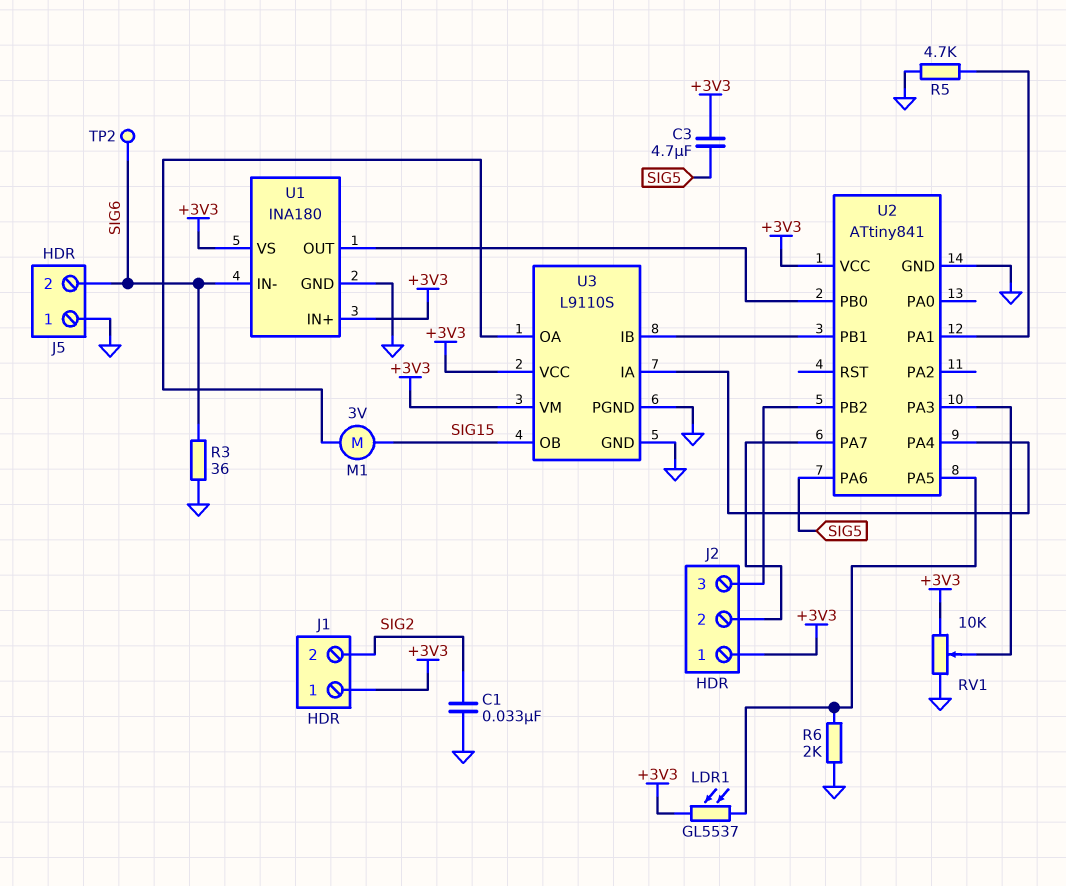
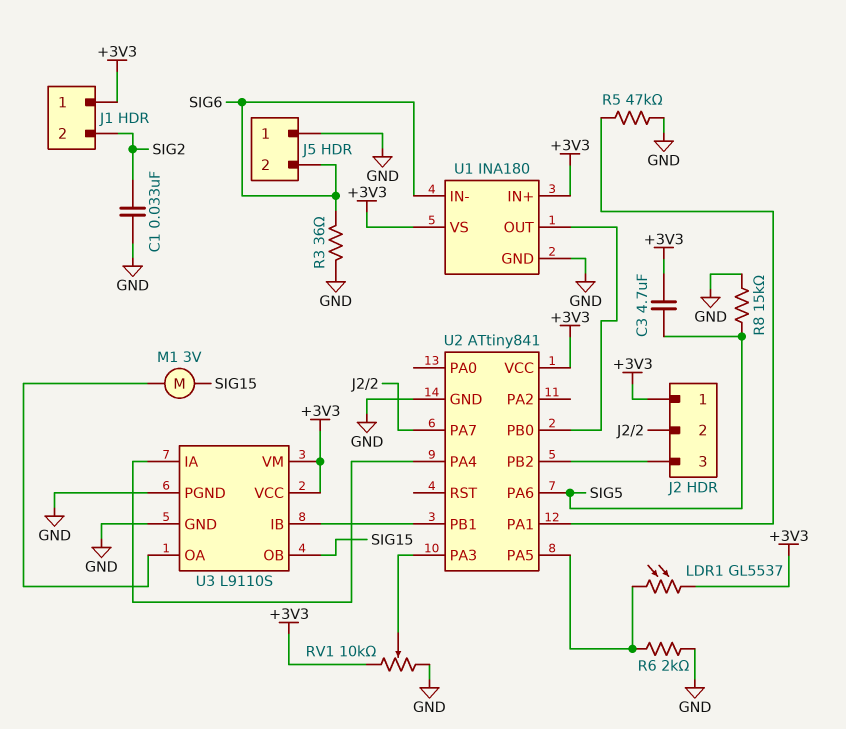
R5: 4.7k (GND, U2/PA1) -> 47k (GND, U2/PA1)
R8: none -> 15k (GND, SIG5)
TP2: test point (SIG6) -> none

